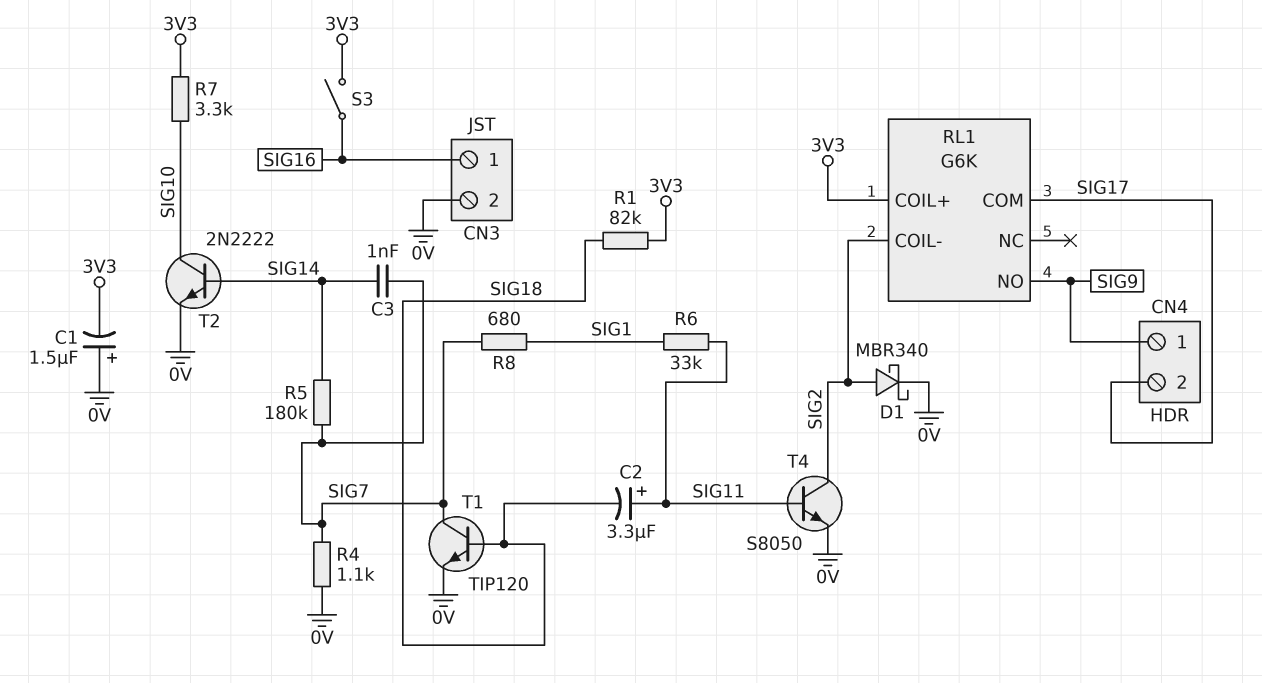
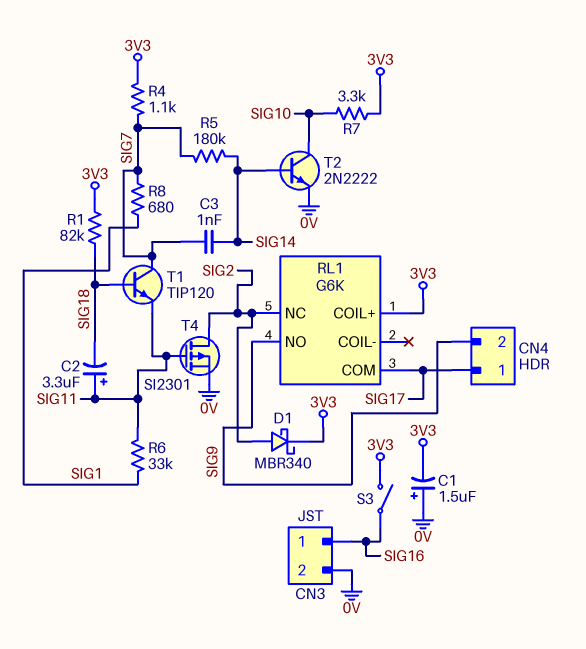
CN4 pin 1: SIG9 -> SIG17
CN4 pin 2: SIG17 -> SIG9
D1: schottky MBR340 (A SIG2, K 0V) -> schottky MBR340 (A SIG2, K 3V3)
R4: 1.1k (0V, SIG7) -> 1.1k (3V3, SIG7)
RL1 pin COIL-: SIG2 -> none
RL1 pin NC: none -> SIG2
T1: NPN TIP120 (B SIG18, C SIG7, E 0V) -> NPN TIP120 (B SIG18, C SIG7, E SIG11)
T4: NPN S8050 (B SIG11, C SIG2, E 0V) -> PMOS SI2301 (G SIG11, D SIG2, S 0V)

